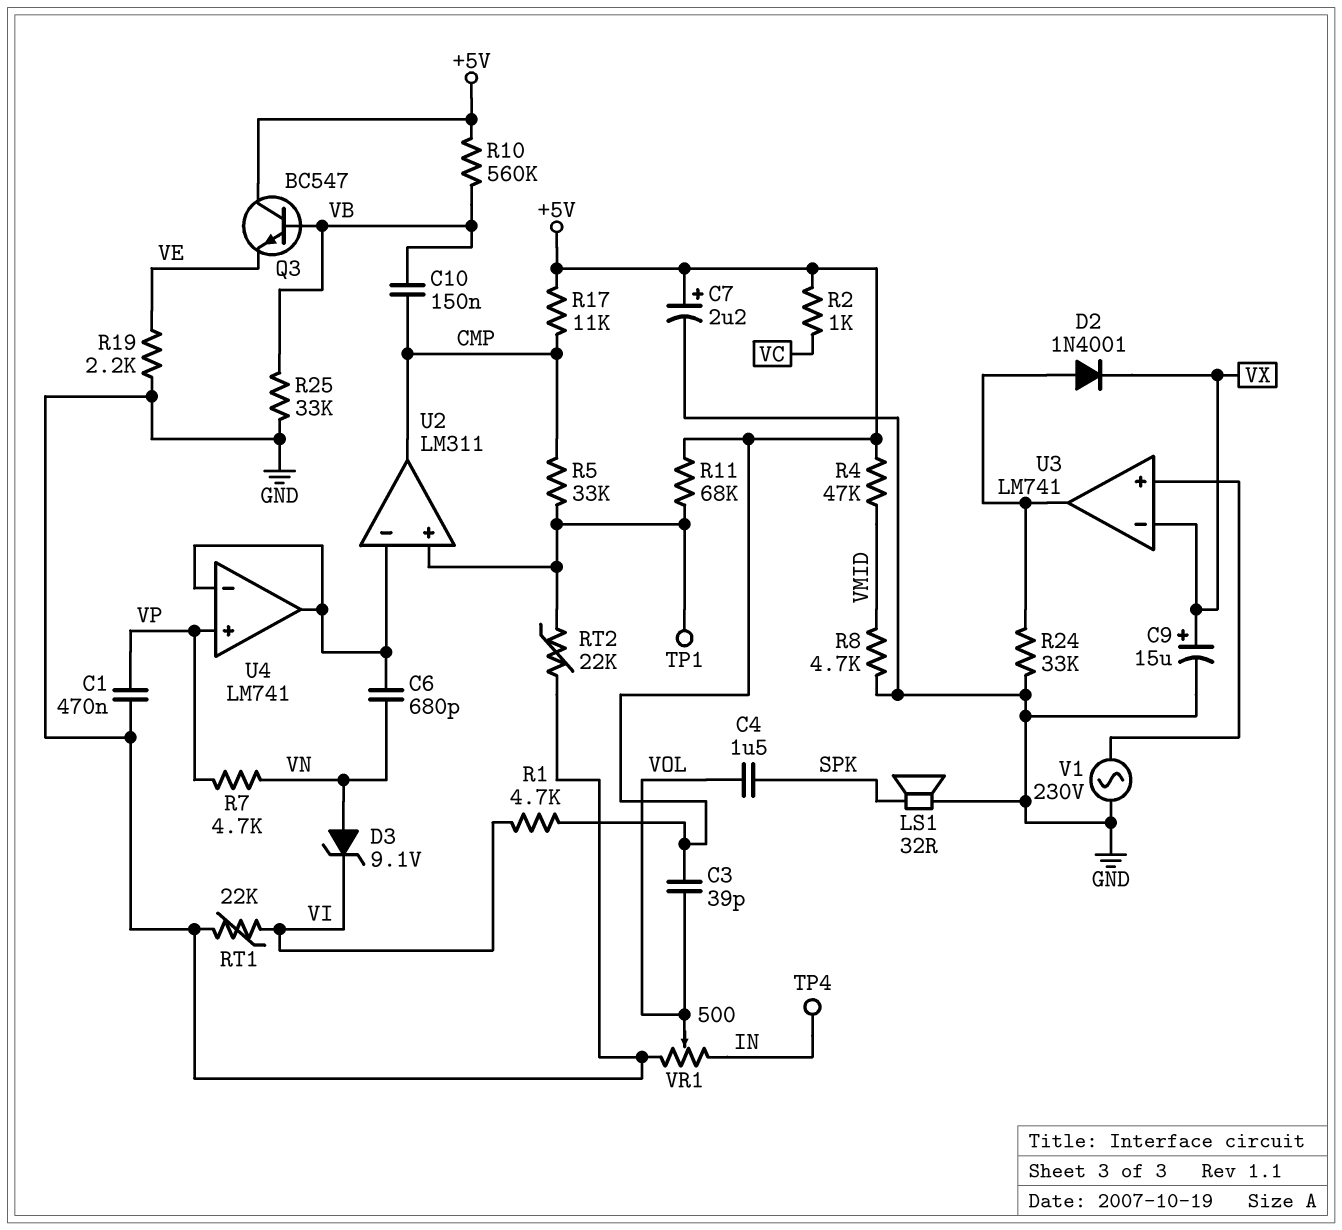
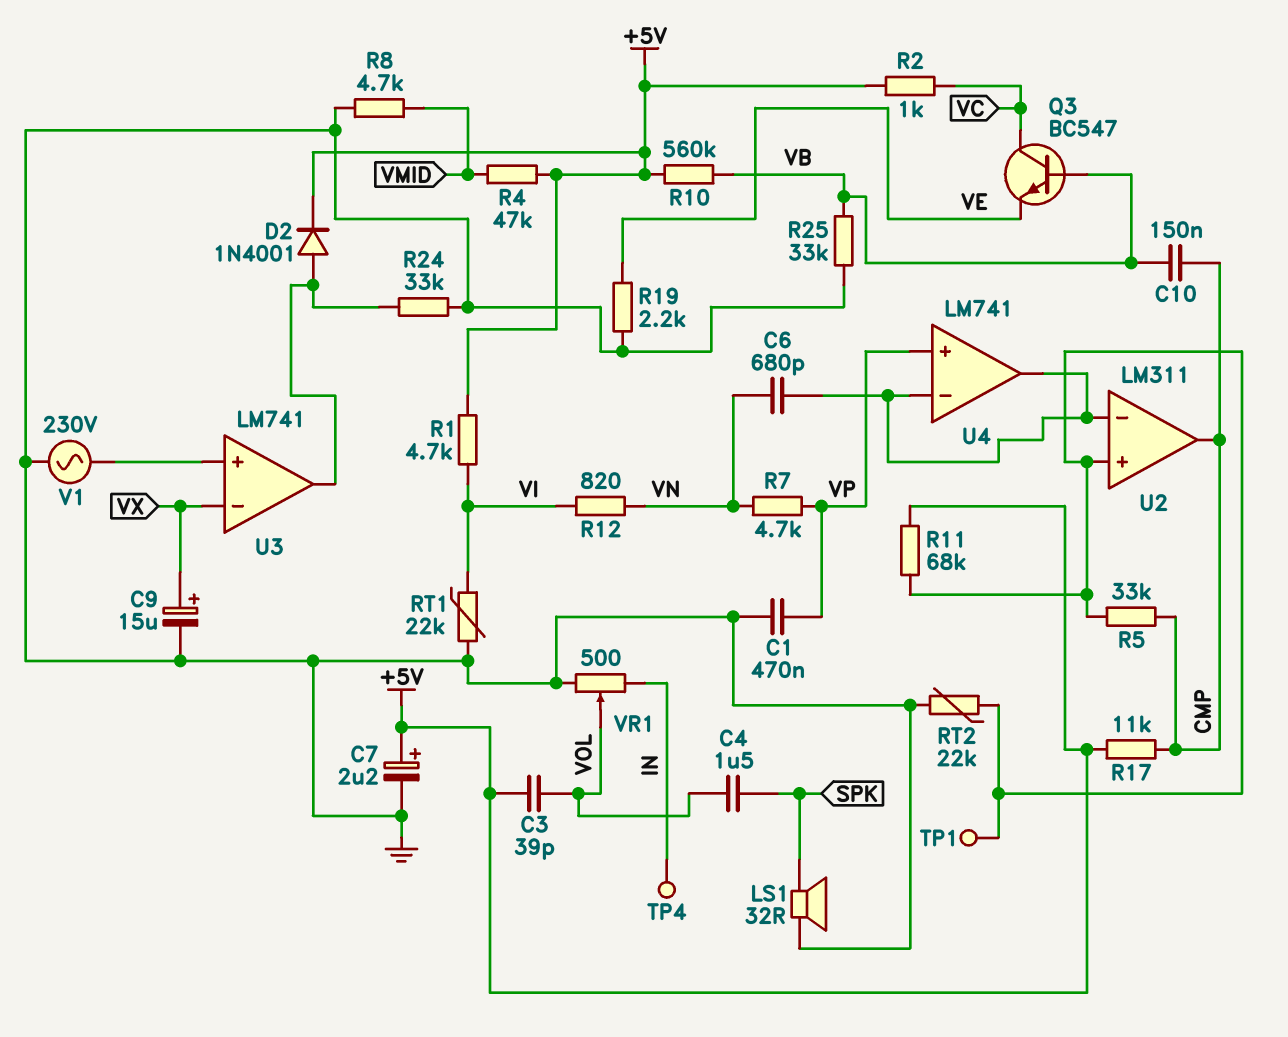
D2: diode 1N4001 (A U3/out, K VX) -> diode 1N4001 (A U3/out, K +5V)
D3: zener 9.1V (A VN, K VI) -> none
Q3: NPN BC547 (B VB, C +5V, E VE) -> NPN BC547 (B VB, C VC, E VE)
R12: none -> 820 (VI, VN)

